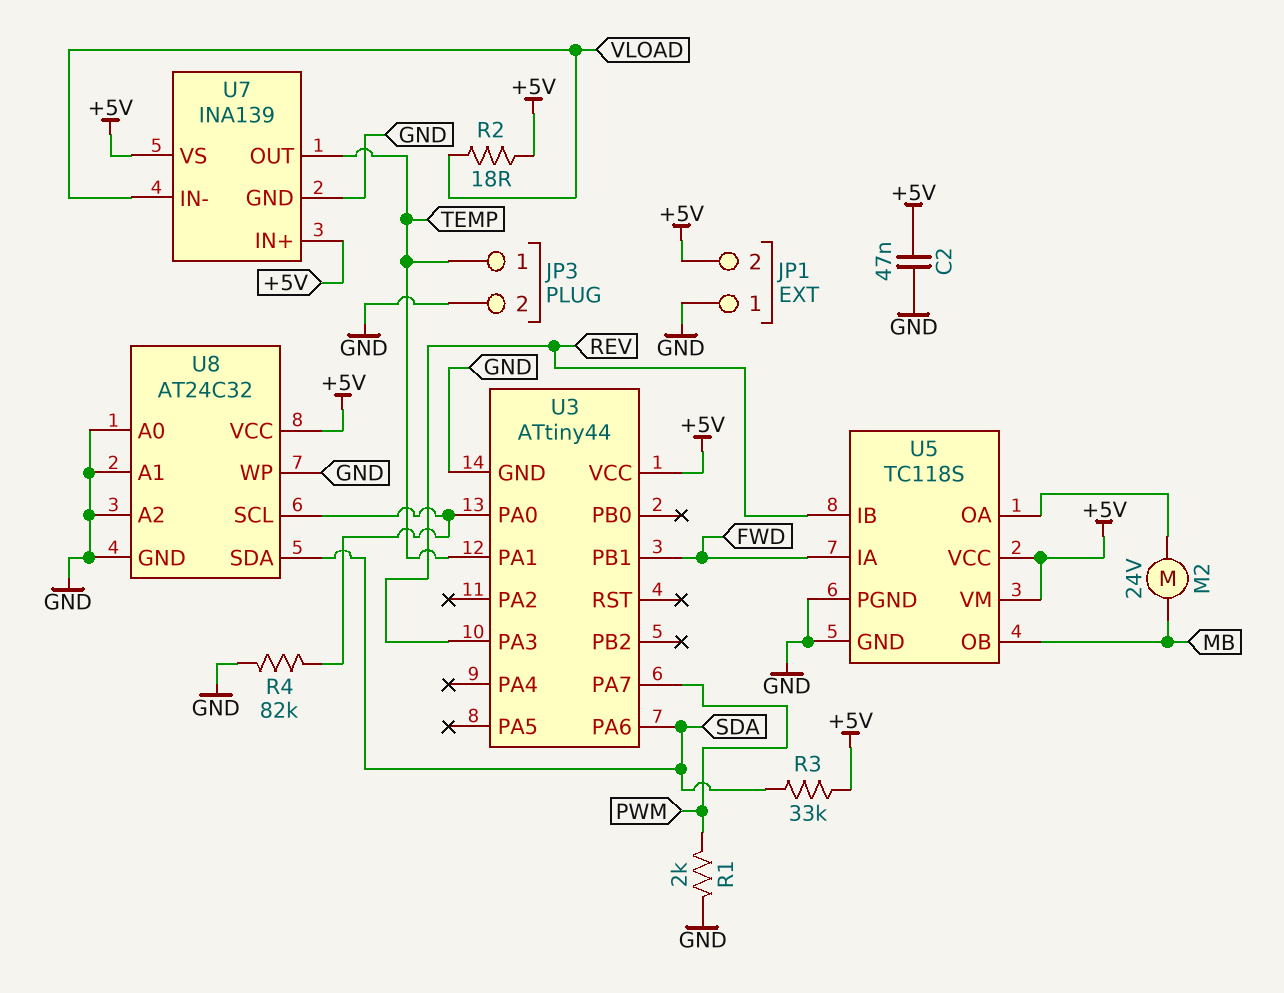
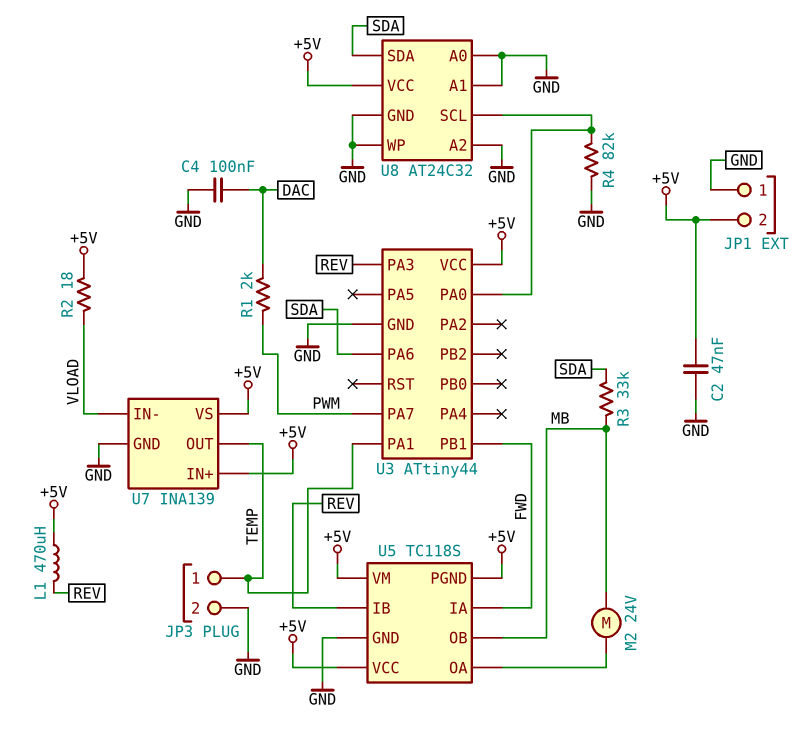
C4: none -> 100nF (DAC, GND)
L1: none -> 470uH (+5V, REV)
R1: 2k (GND, PWM) -> 2k (DAC, PWM)
R3: 33k (+5V, SDA) -> 33k (MB, SDA)
U5 pin PGND: GND -> +5V

